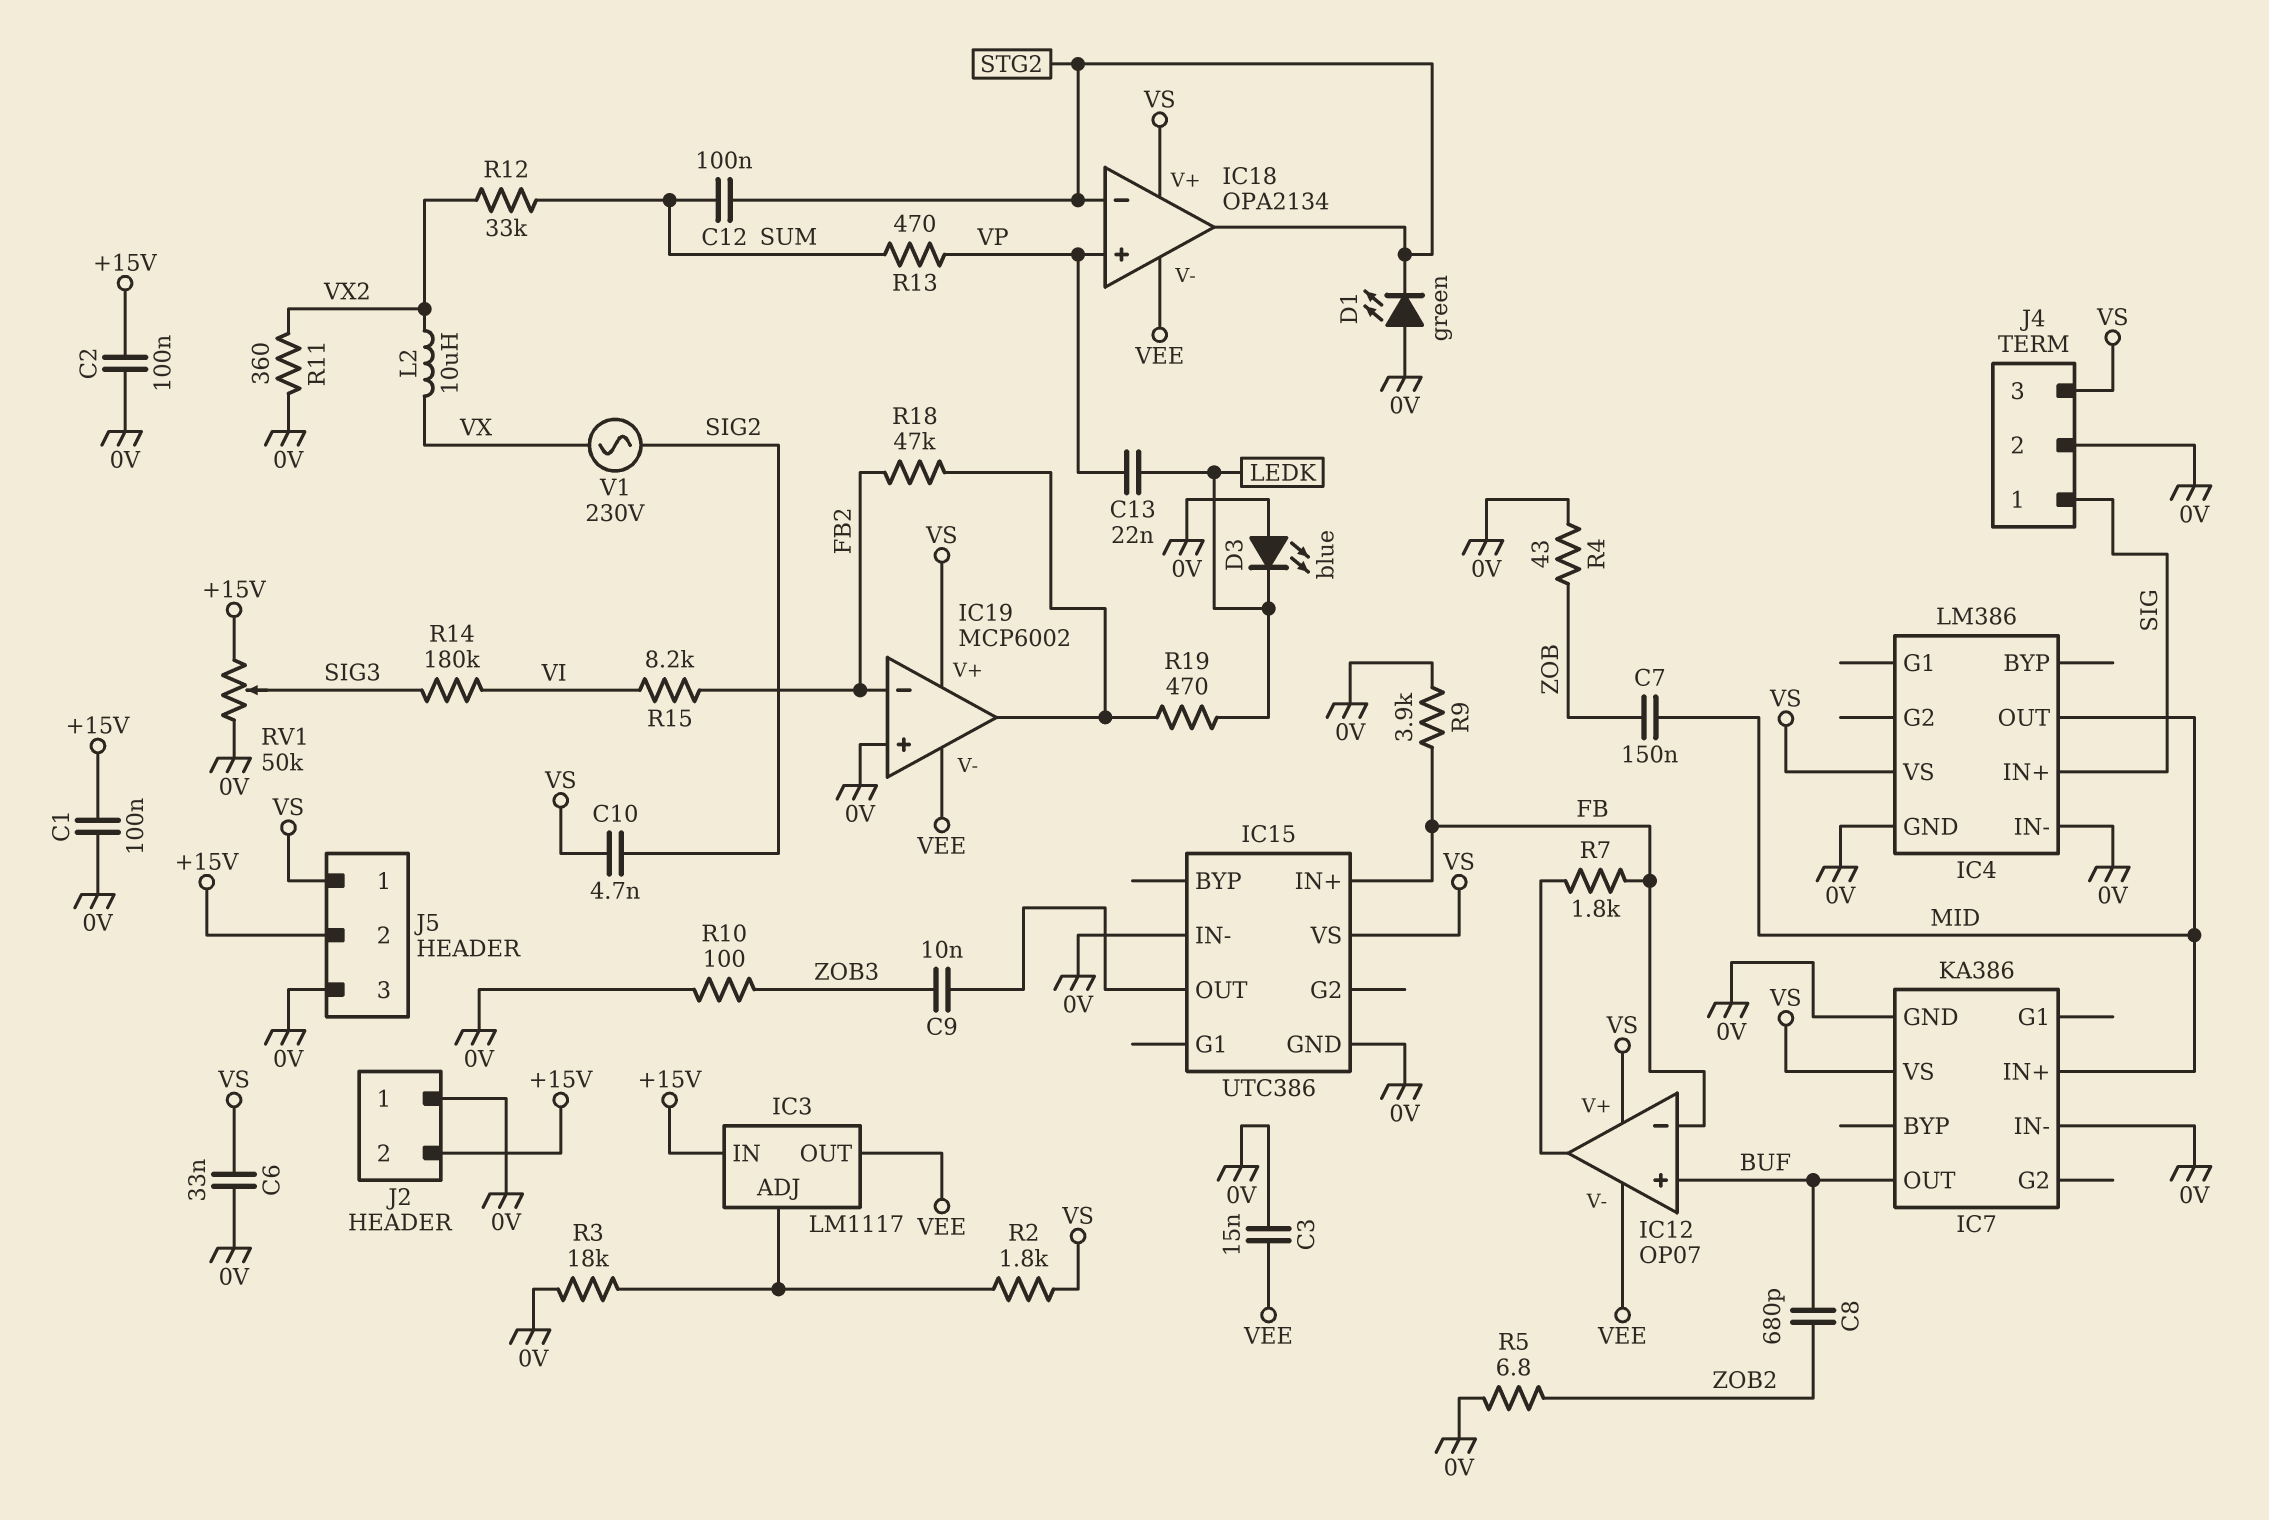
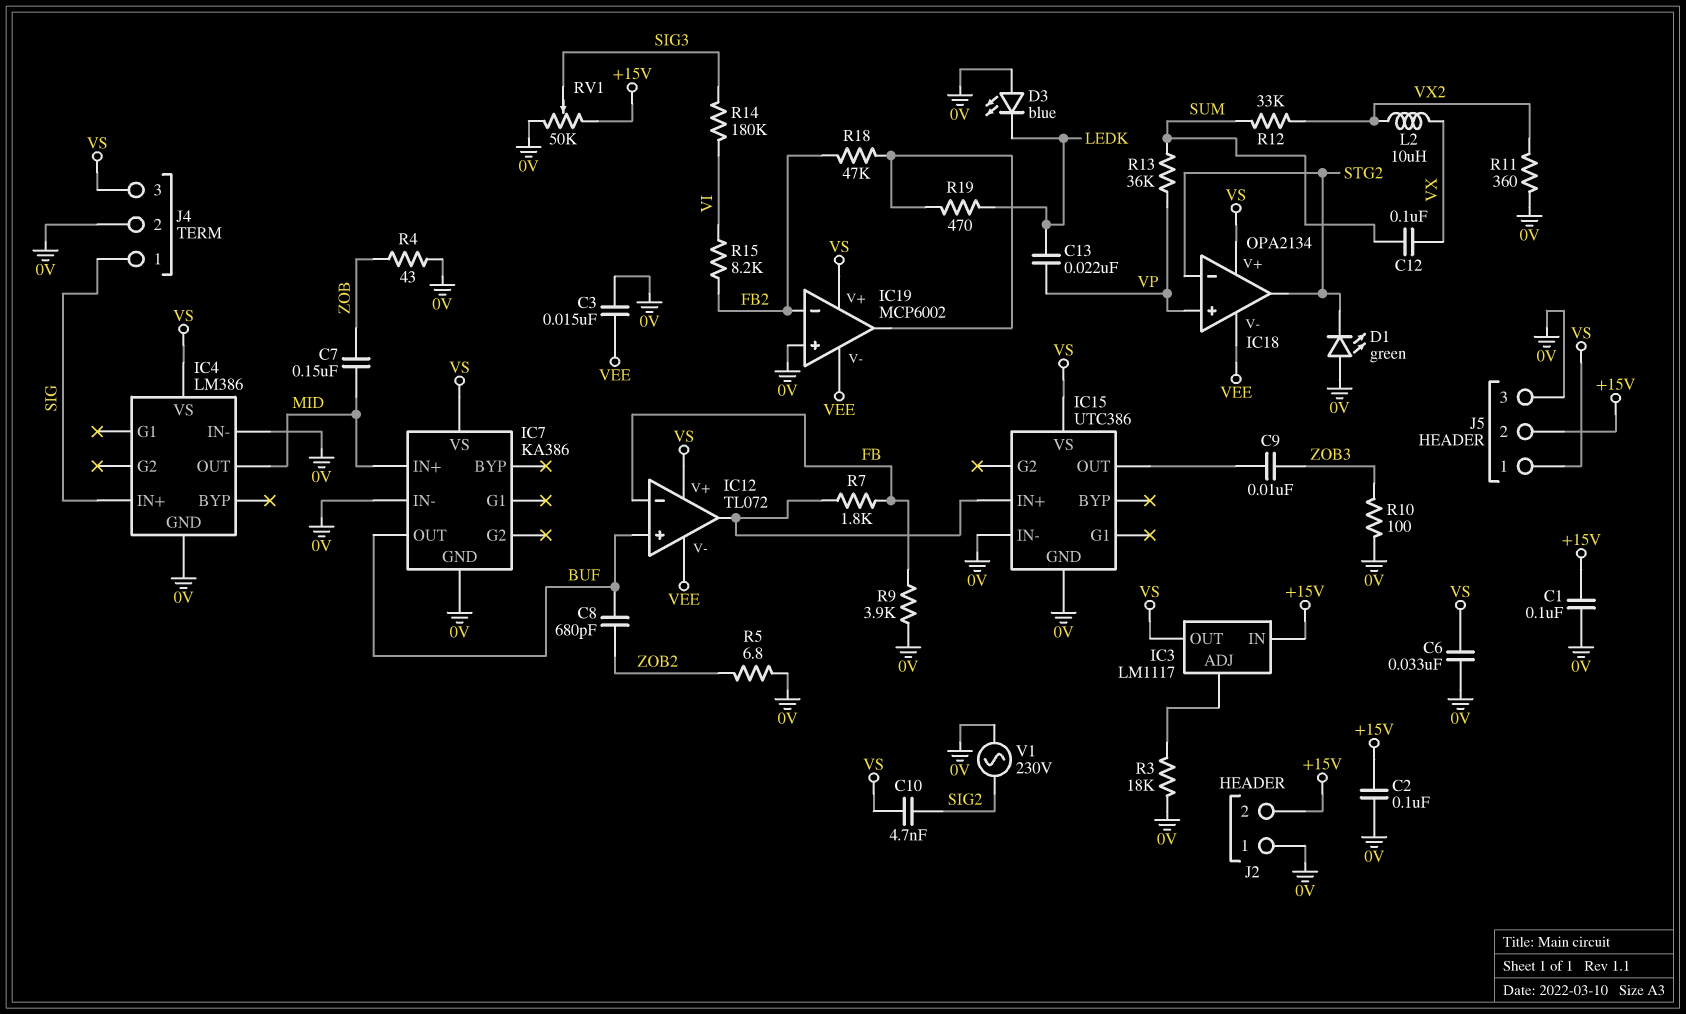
C12: 100nF (STG2, SUM) -> 100nF (SUM, VX)
IC3 pin OUT: VEE -> VS
IC12: OP07 -> TL072
IC15 pin IN+: FB -> IC12/out
R2: 1.8k (IC3/ADJ, VS) -> none
R13: 470 (SUM, VP) -> 36k (SUM, VP)
V1: AC 230V (SIG2, VX) -> AC 230V (0V, SIG2)

